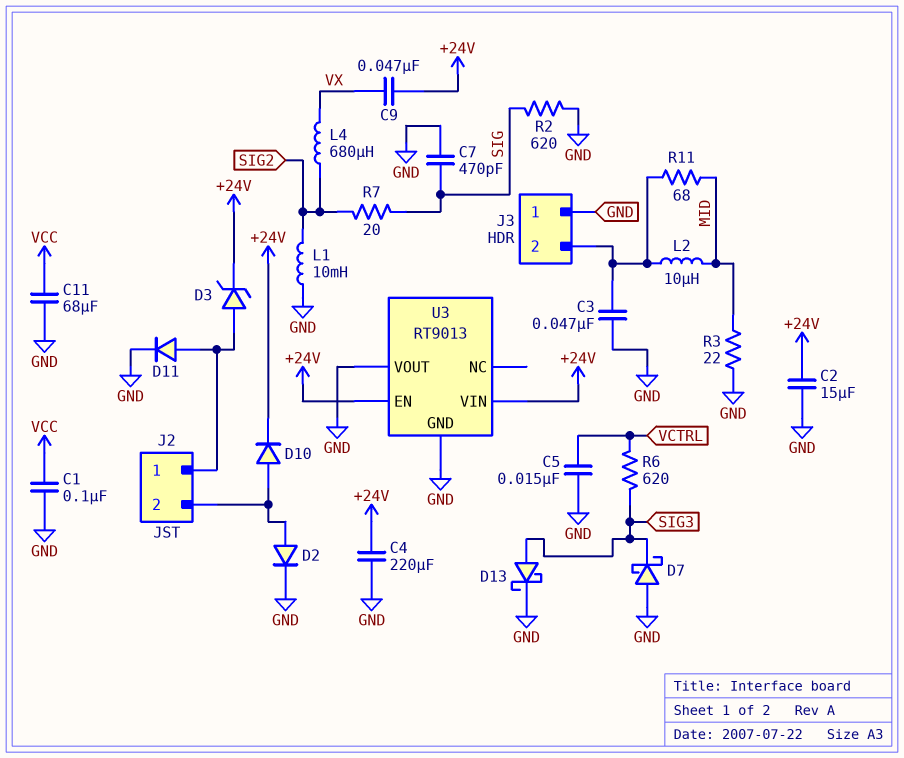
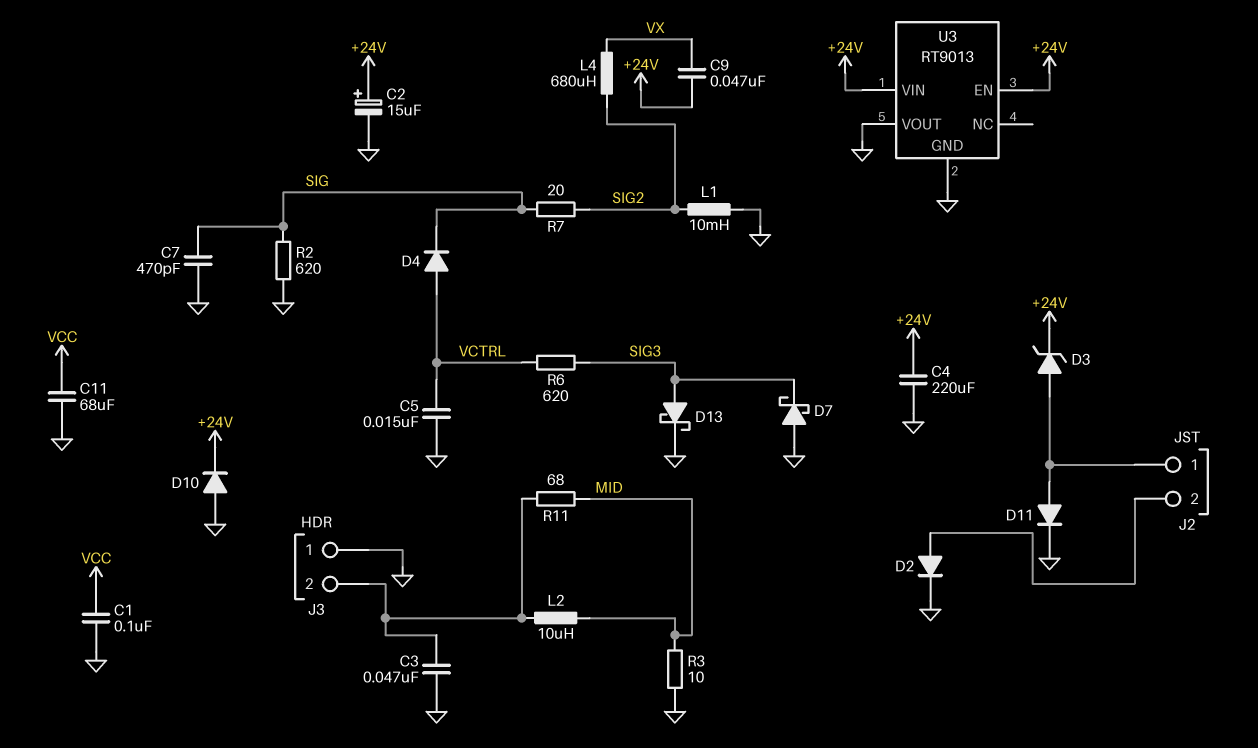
C2: 15uF (+24V, GND) -> 15uF (plus +24V, minus GND)
D4: none -> diode (A VCTRL, K SIG)
D10: diode (A J2/2, K +24V) -> diode (A GND, K +24V)
R3: 22 (GND, MID) -> 10 (GND, MID)

